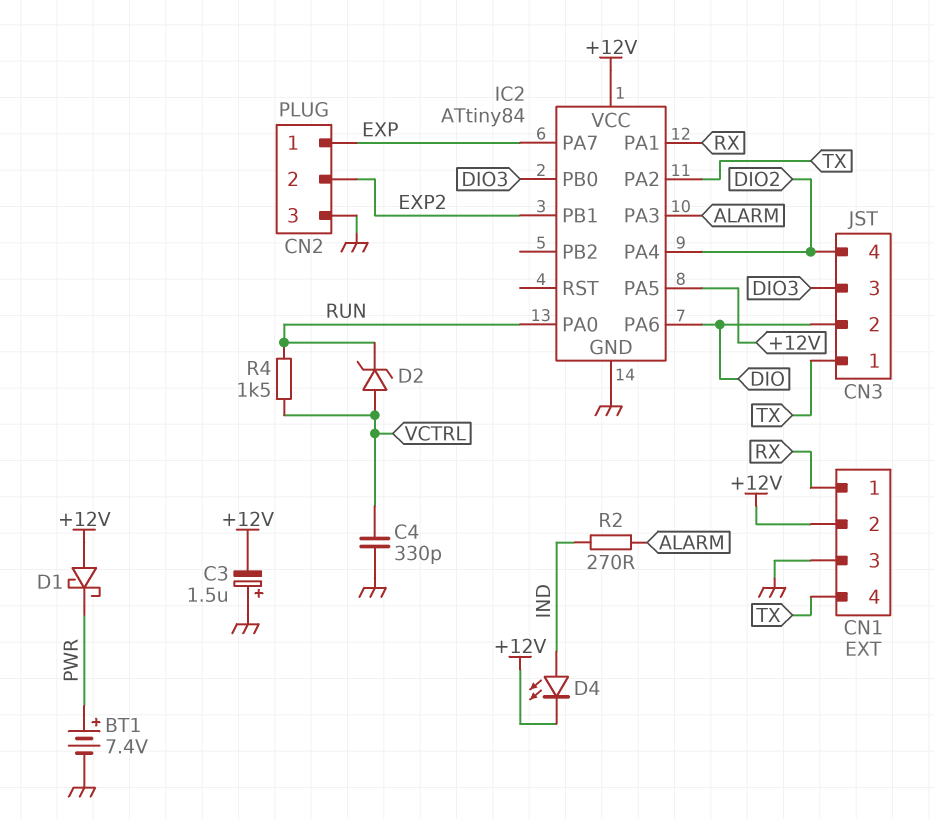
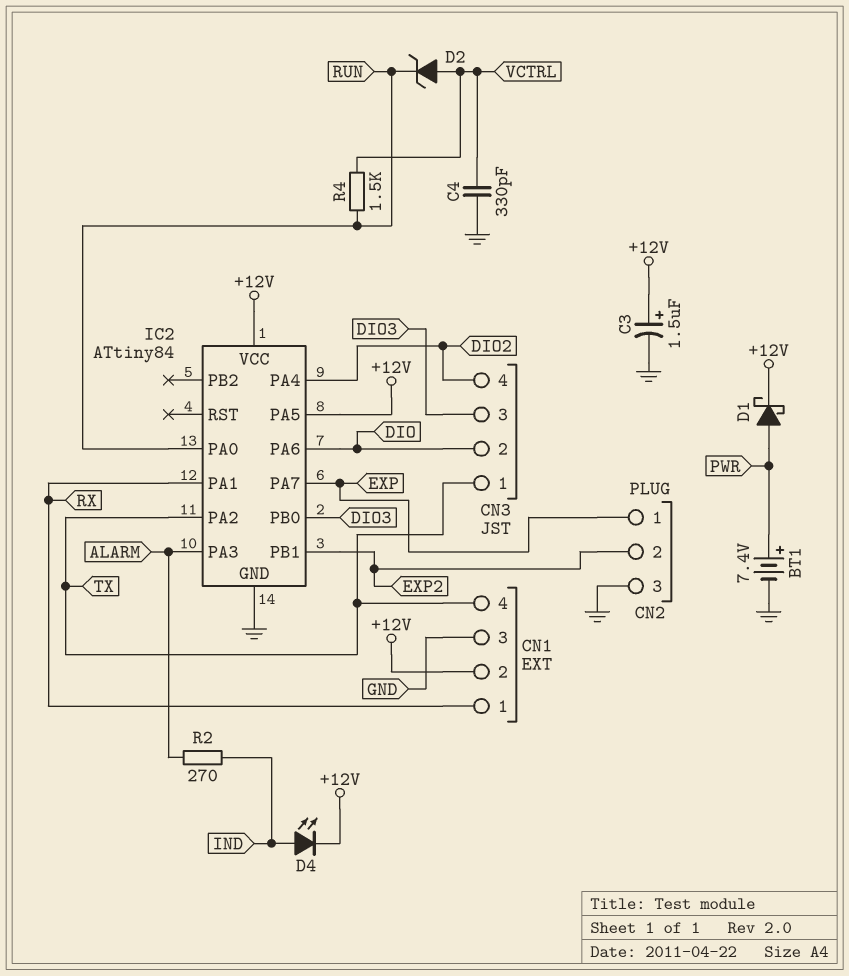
C3: 1.5uF (plus GND, minus +12V) -> 1.5uF (plus +12V, minus GND)
D1: schottky (A +12V, K PWR) -> schottky (A PWR, K +12V)

